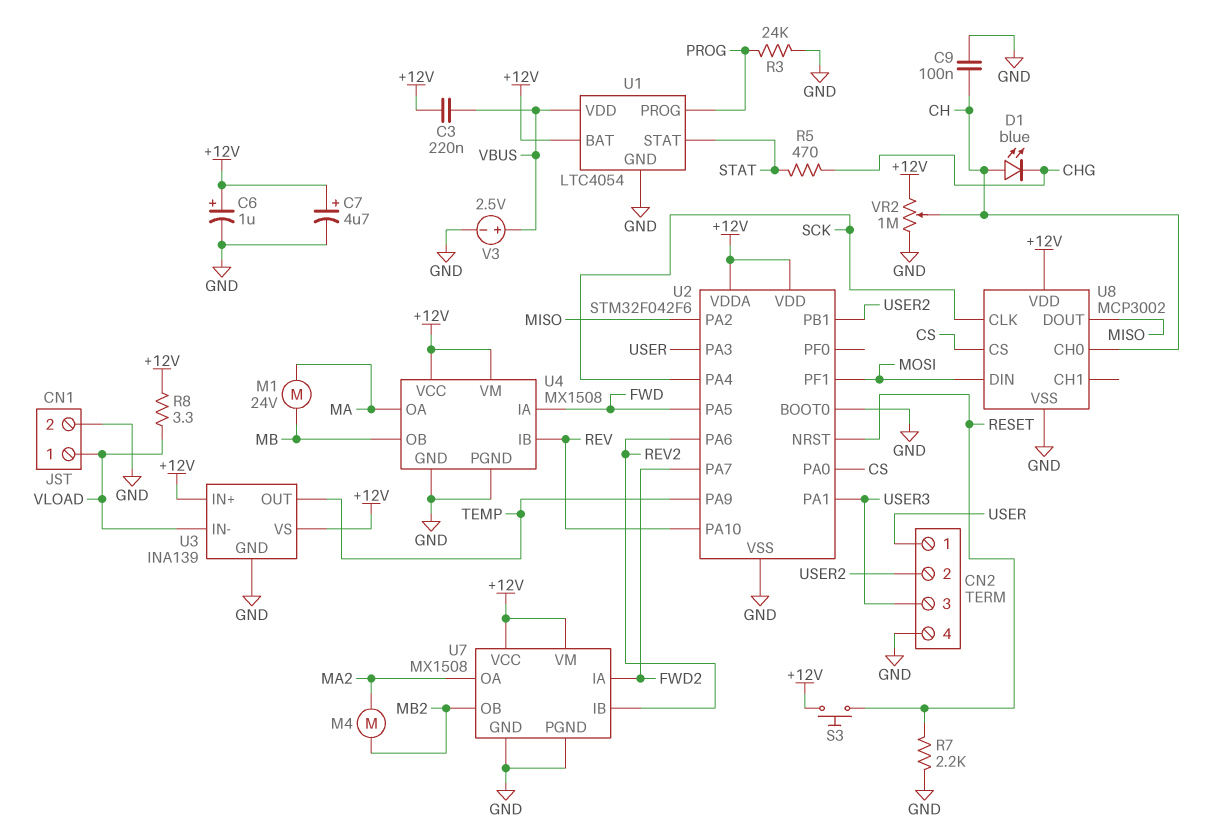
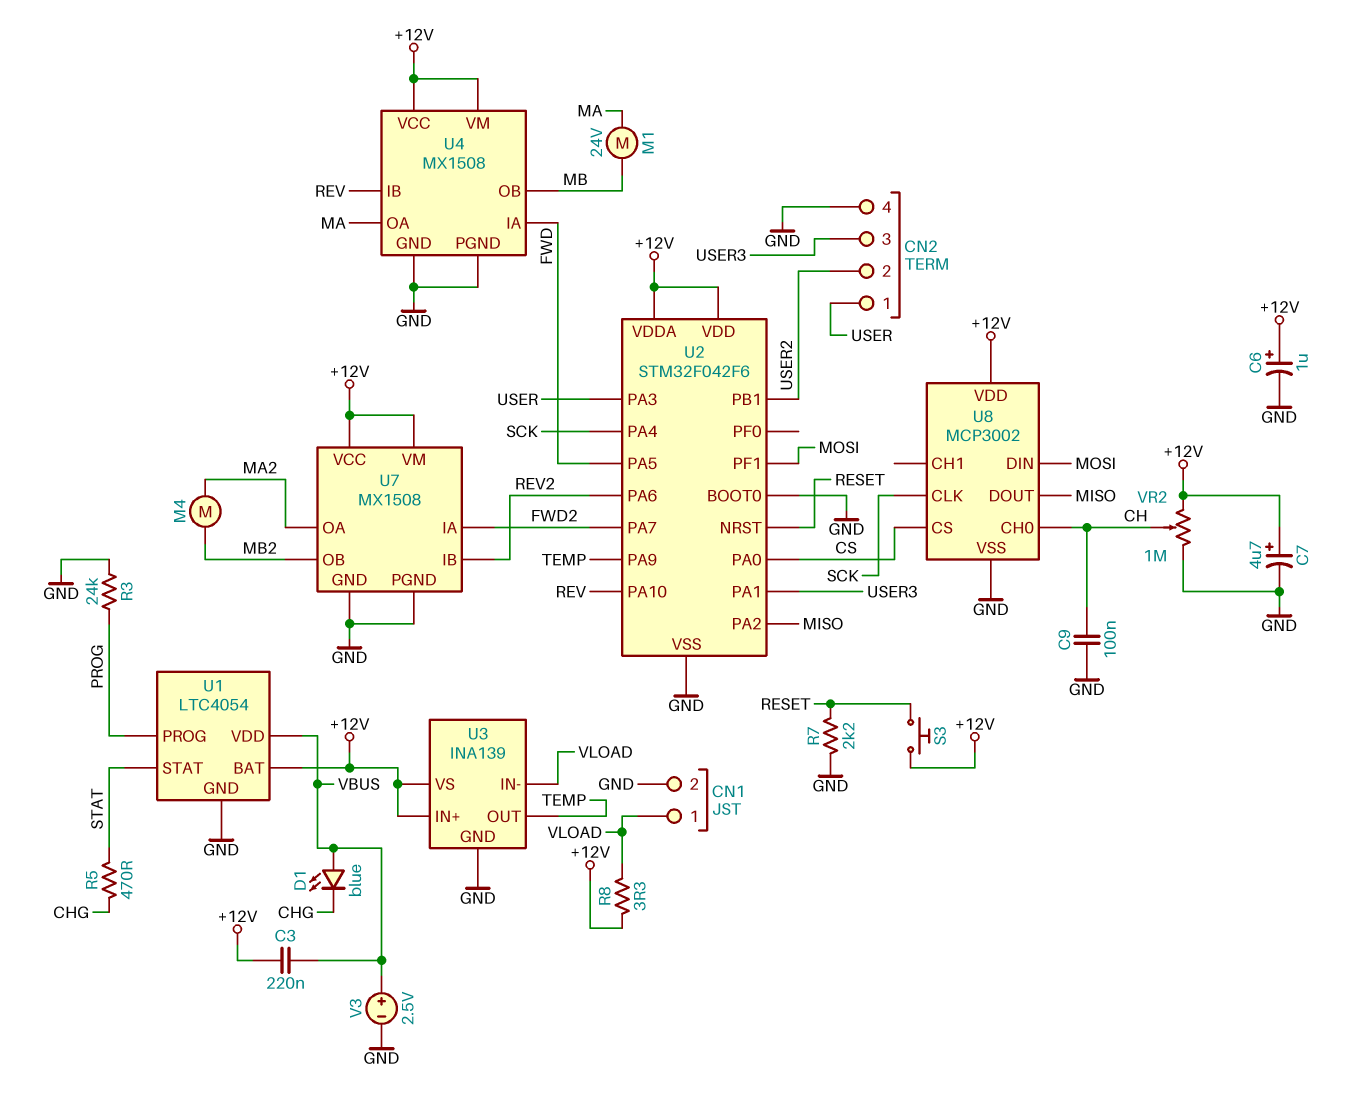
D1: LED blue (A CH, K CHG) -> LED blue (A VBUS, K CHG)

